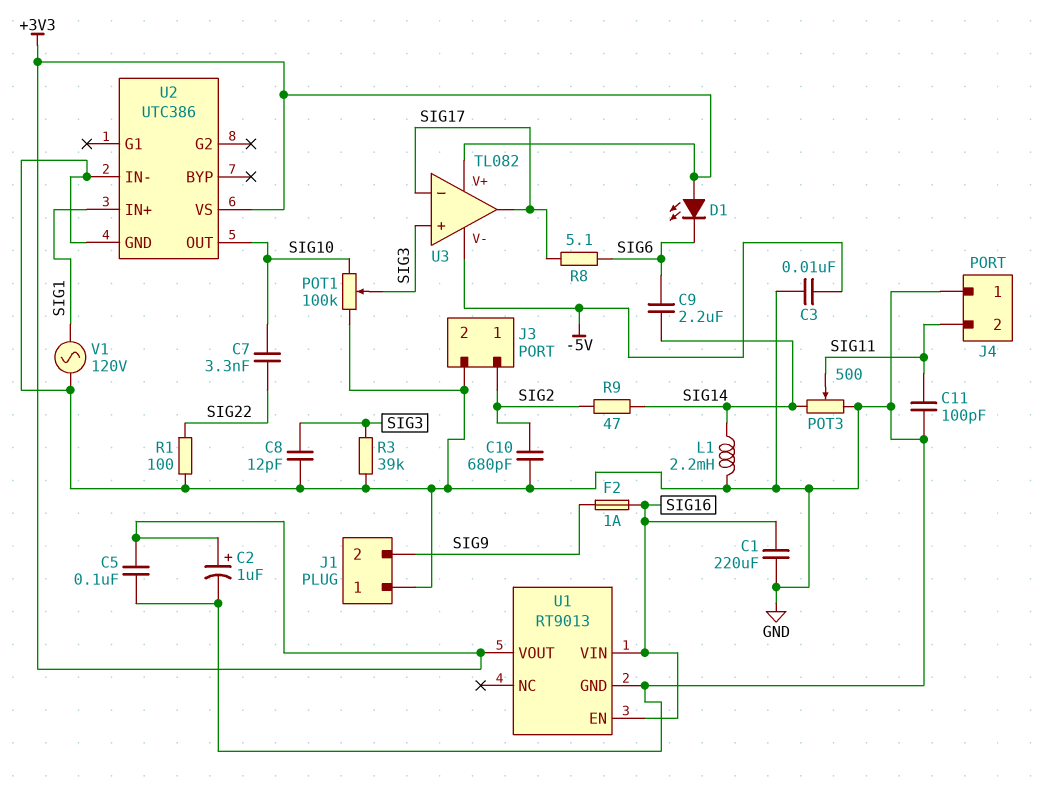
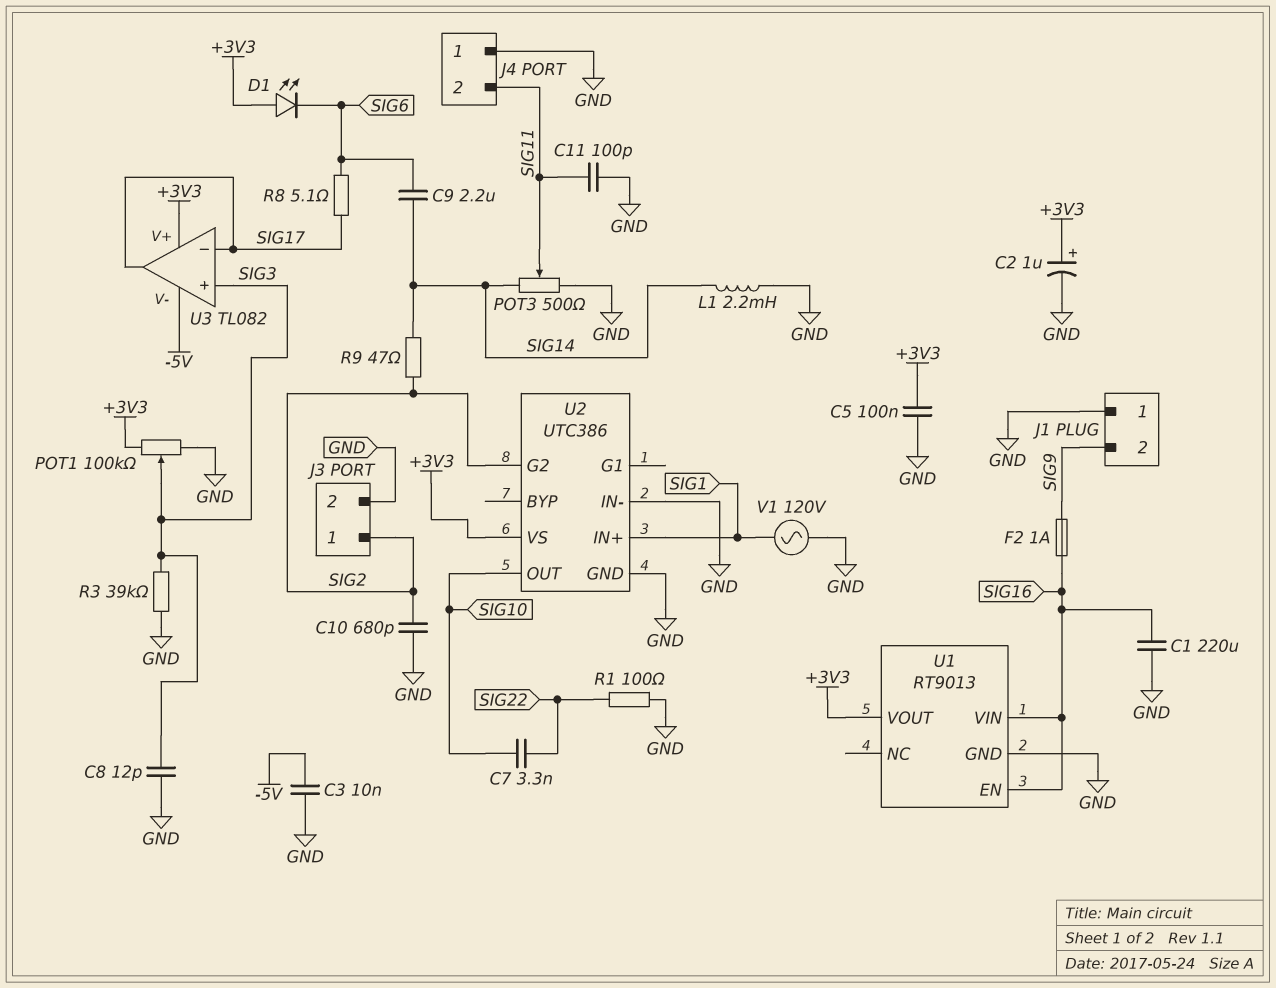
POT1: 100k (GND, SIG10, wiper SIG3) -> 100k (+3V3, GND, wiper SIG3)
U2 pin G2: none -> SIG2

